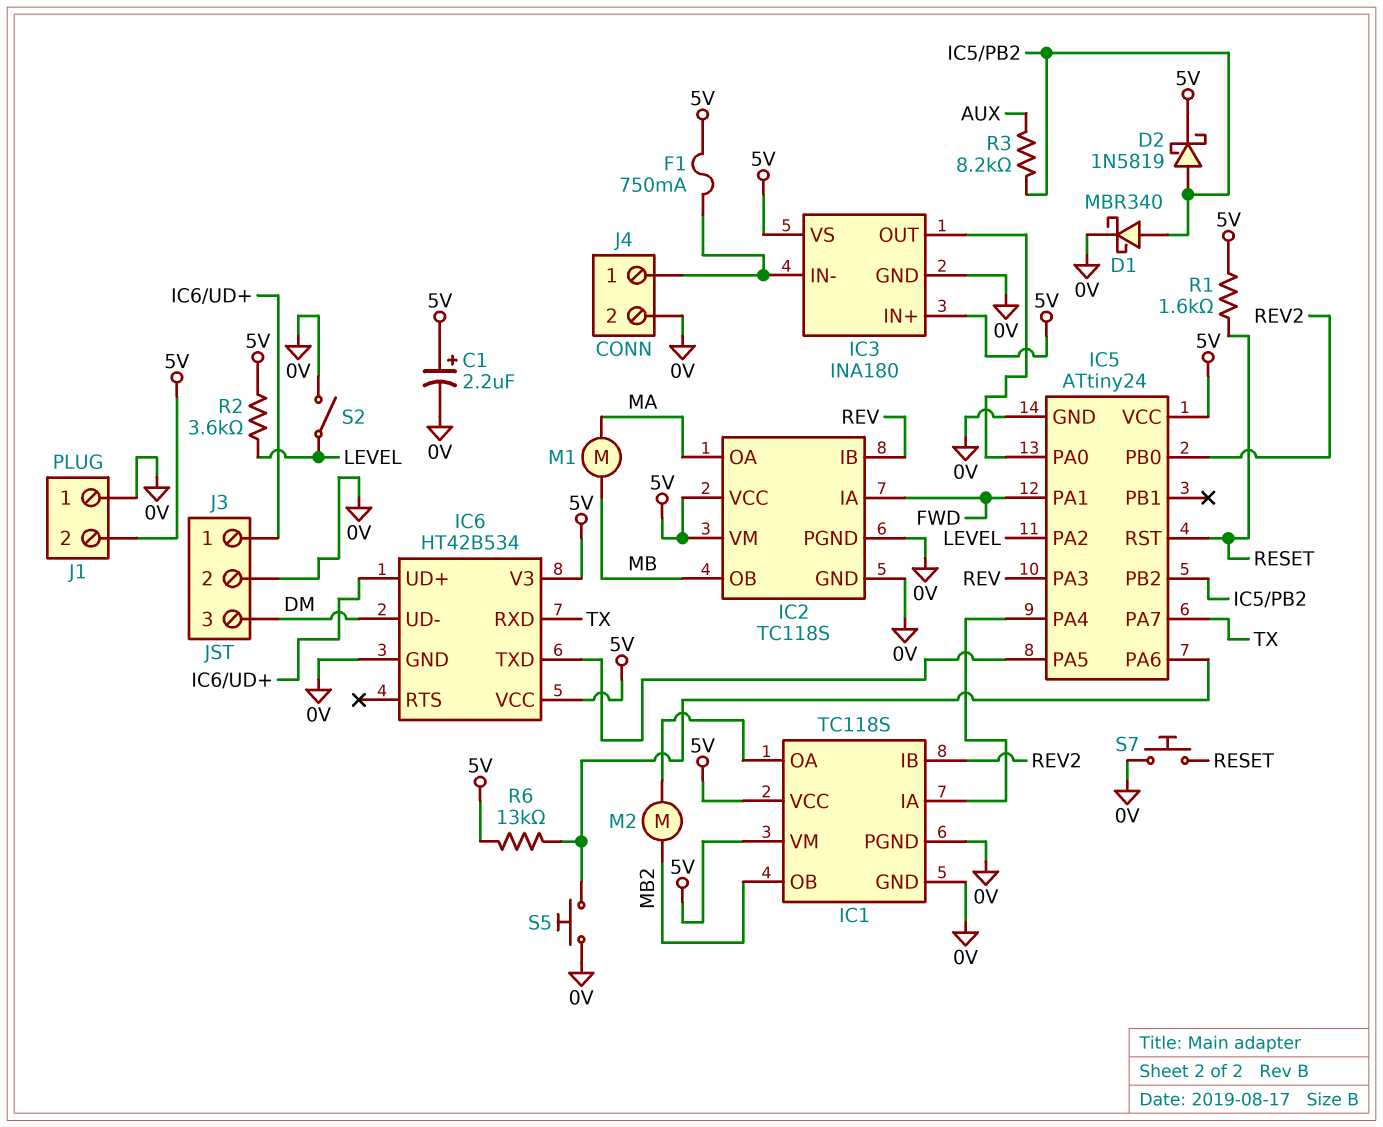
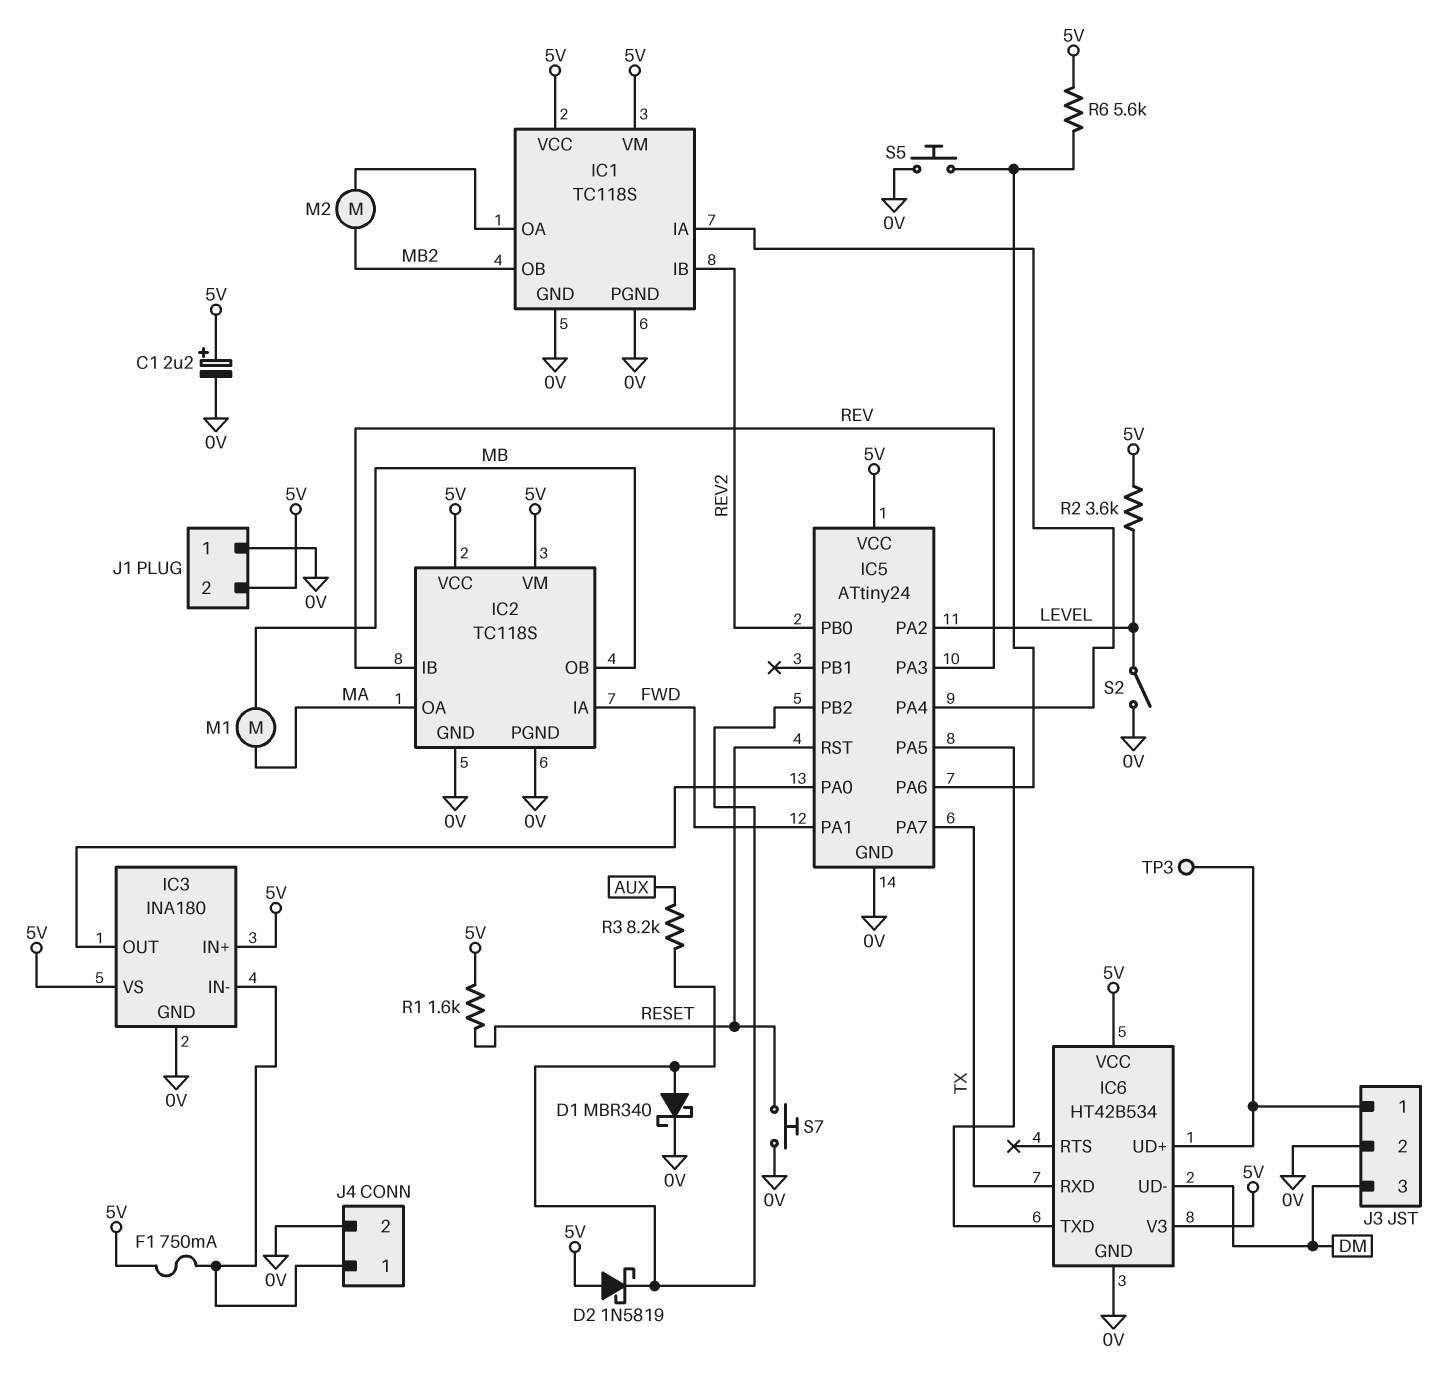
D2: schottky 1N5819 (A IC5/PB2, K 5V) -> schottky 1N5819 (A 5V, K IC5/PB2)
R6: 13k (5V, IC5/PA6) -> 5.6k (5V, IC5/PA6)
TP3: none -> test point (IC6/UD+)

